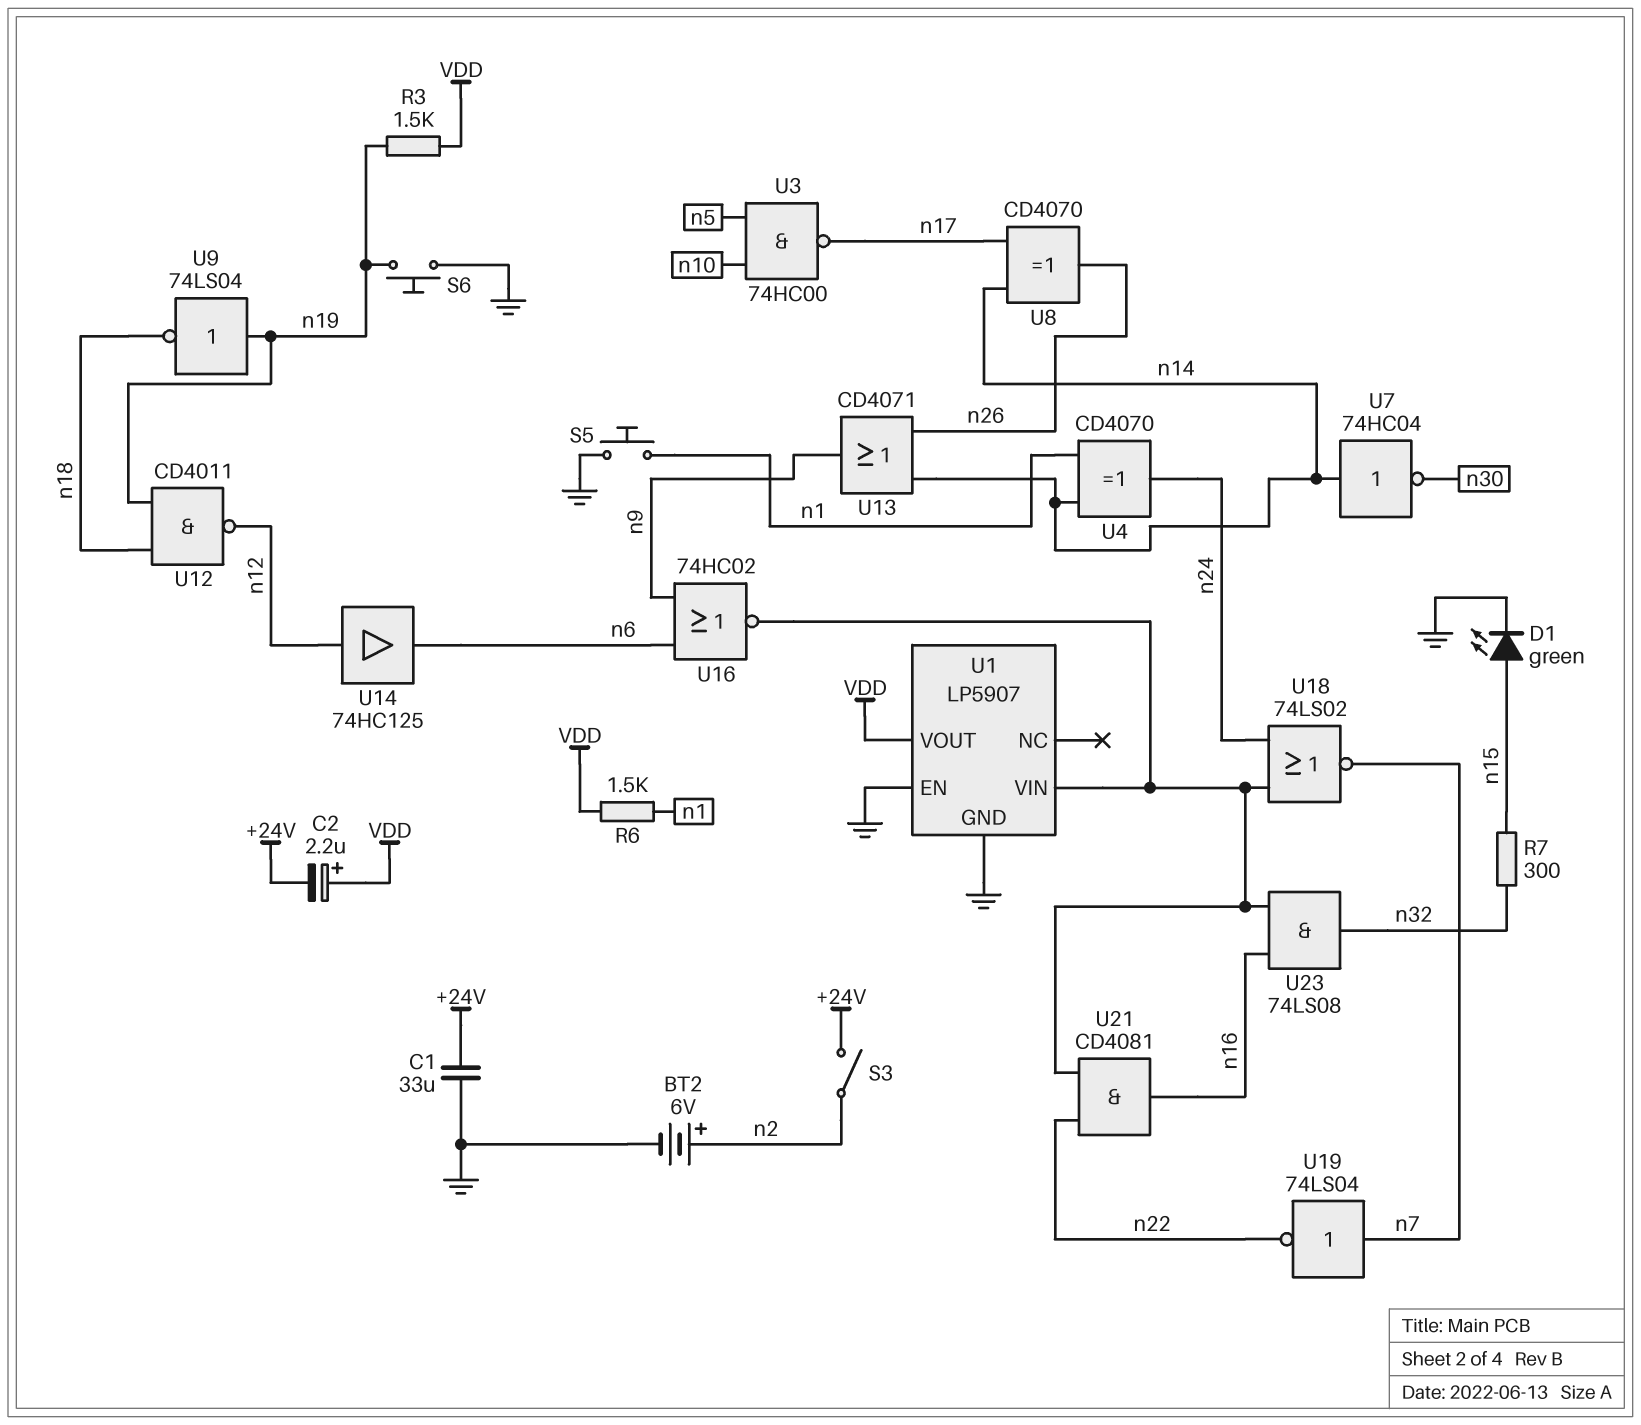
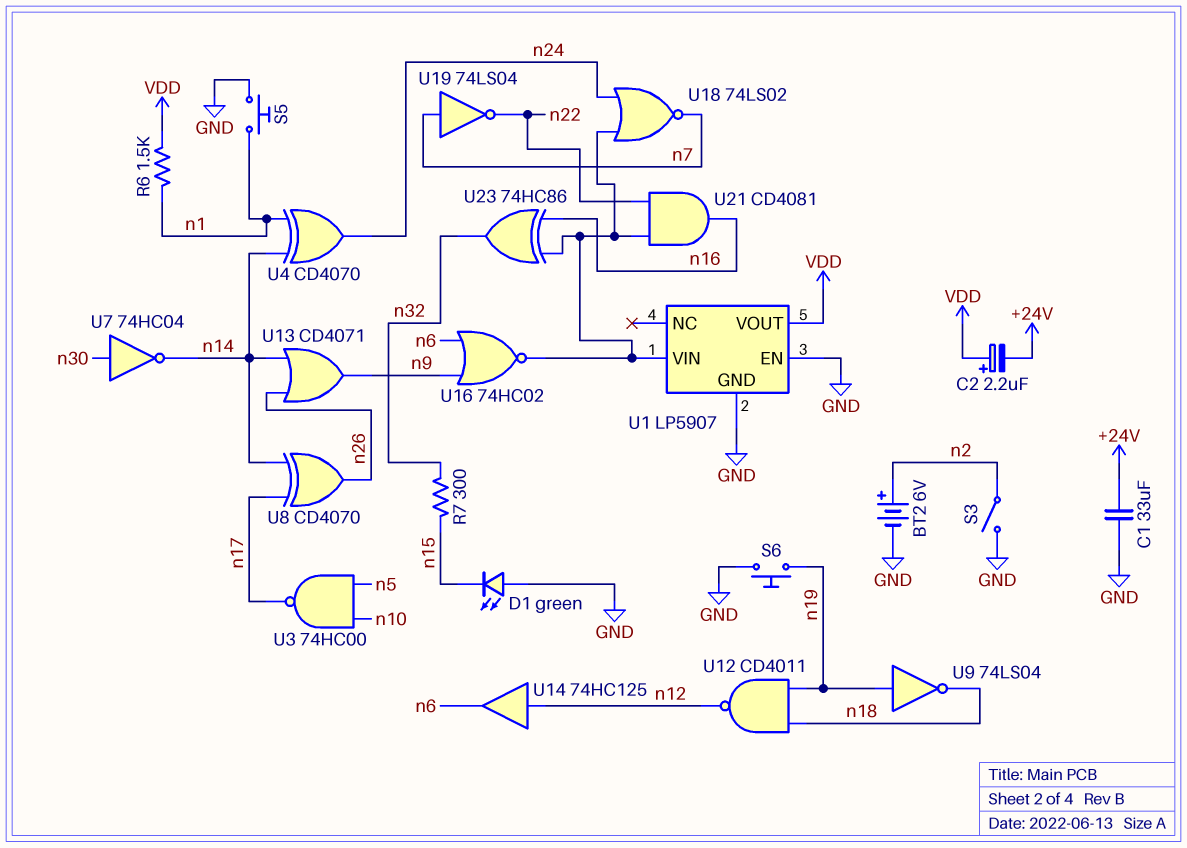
D1: LED green (A n15, K GND) -> LED green (A GND, K n15)
R3: 1.5k (VDD, n19) -> none
S3: switch (+24V, n2) -> switch (GND, n2)
U7: NOT 74HC04 (in n14, out n30) -> NOT 74HC04 (in n30, out n14)
U23: AND 74LS08 (in U1/VIN, in n16, out n32) -> XOR 74HC86 (in U1/VIN, in n16, out n32)

